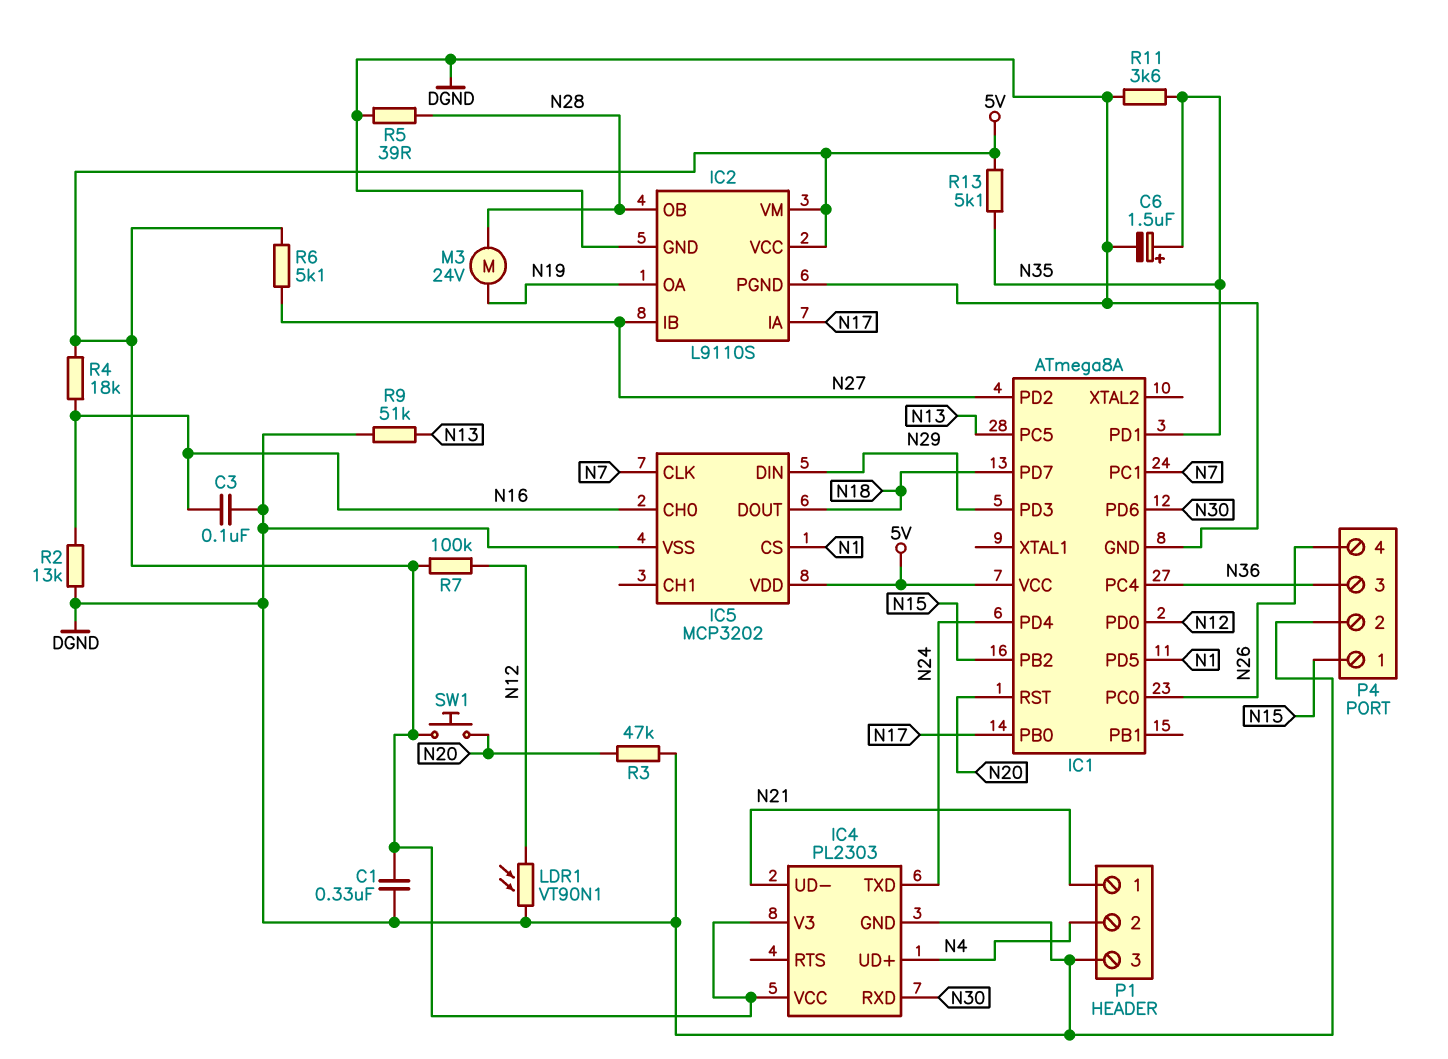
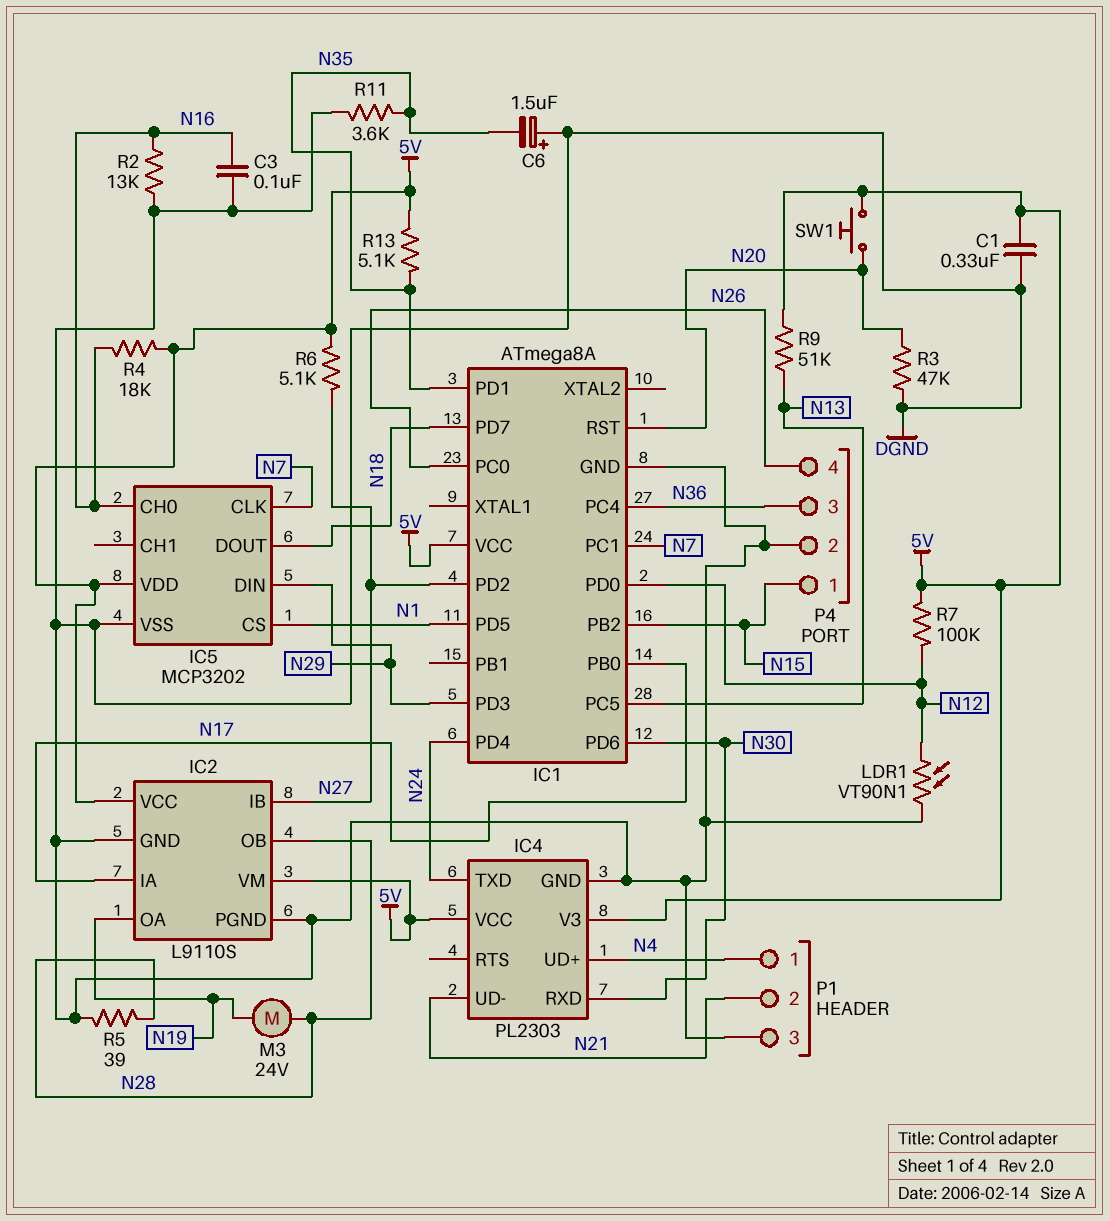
C6: 1.5uF (plus N35, minus DGND) -> 1.5uF (plus DGND, minus N35)
P1 pin 1: N21 -> N4
P1 pin 2: N4 -> N21
R9: 51k (DGND, N13) -> 51k (5V, N13)

